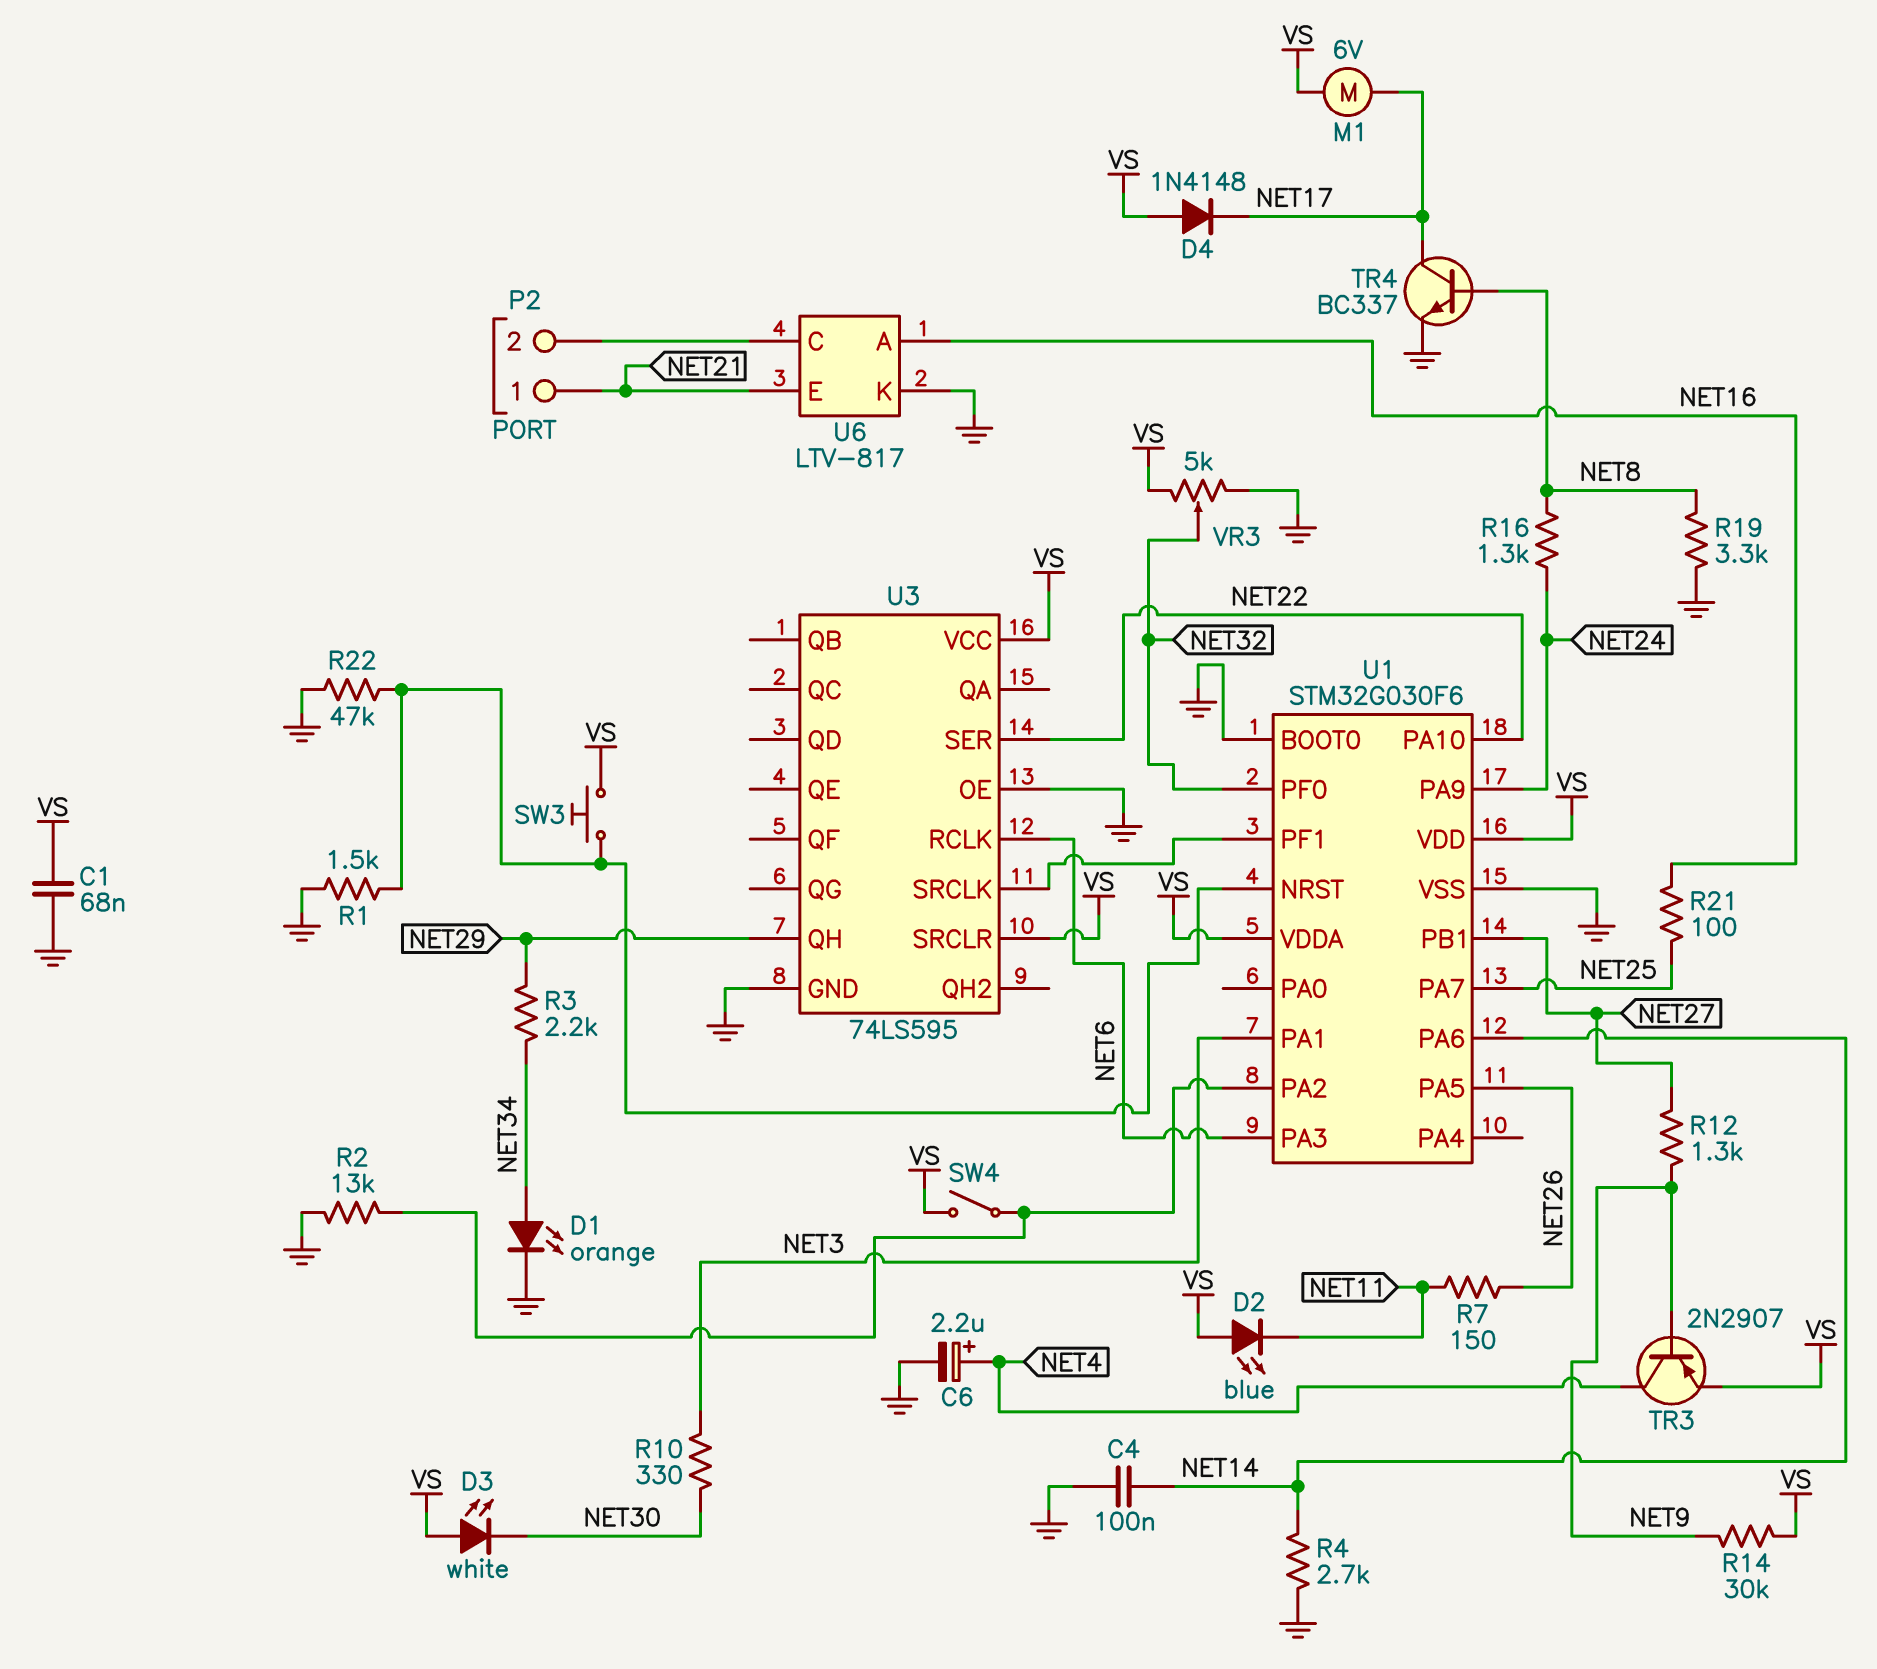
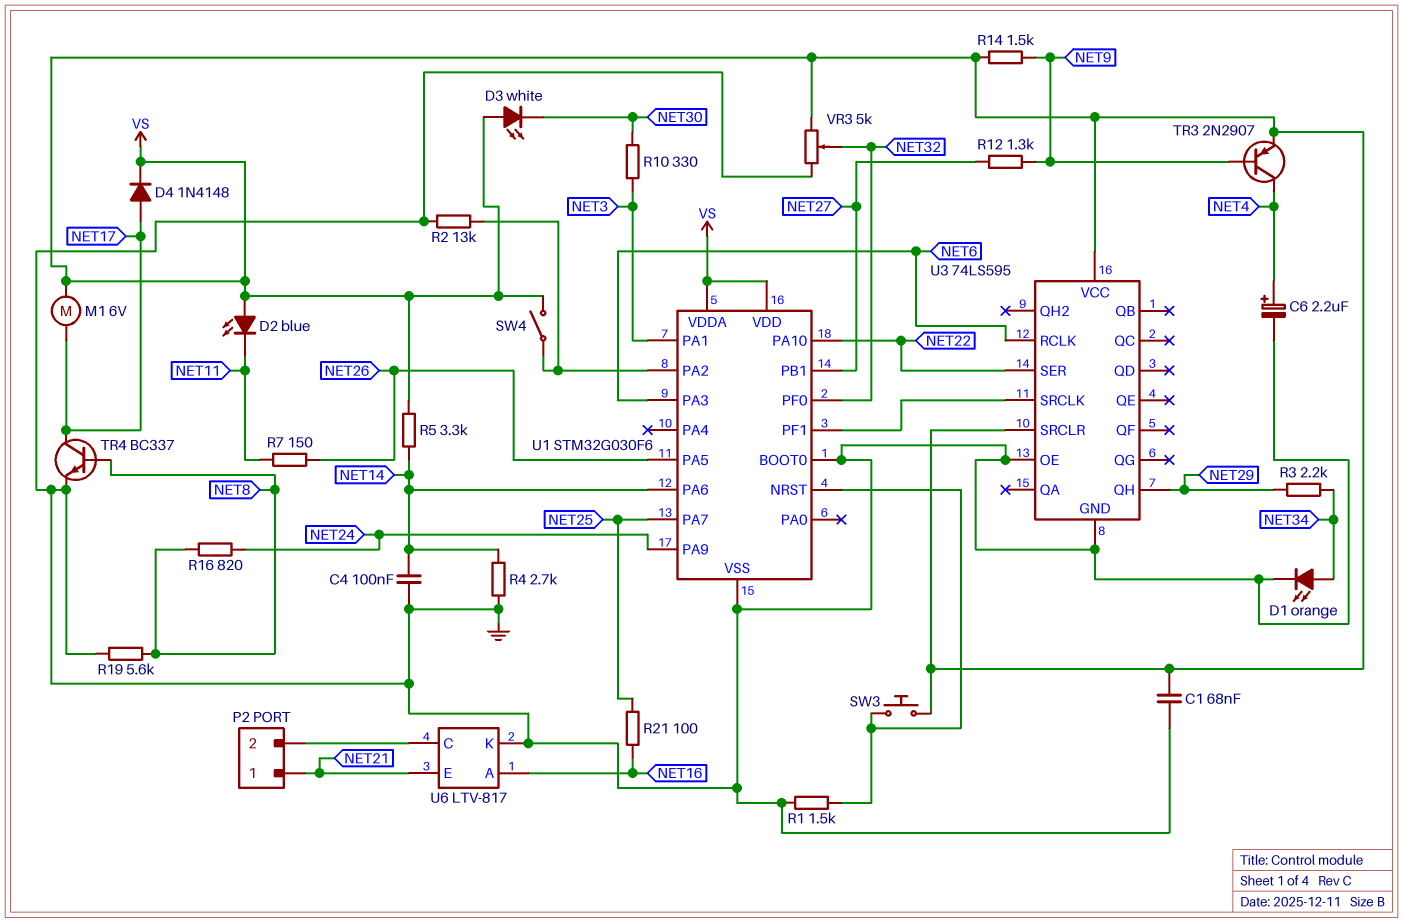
D4: diode 1N4148 (A VS, K NET17) -> diode 1N4148 (A NET17, K VS)
R5: none -> 3.3k (NET14, VS)
R14: 30k (NET9, VS) -> 1.5k (NET9, VS)
R16: 1.3k (NET8, NET24) -> 820 (NET8, NET24)
R19: 3.3k (GND, NET8) -> 5.6k (GND, NET8)
R22: 47k (GND, U1/NRST) -> none

